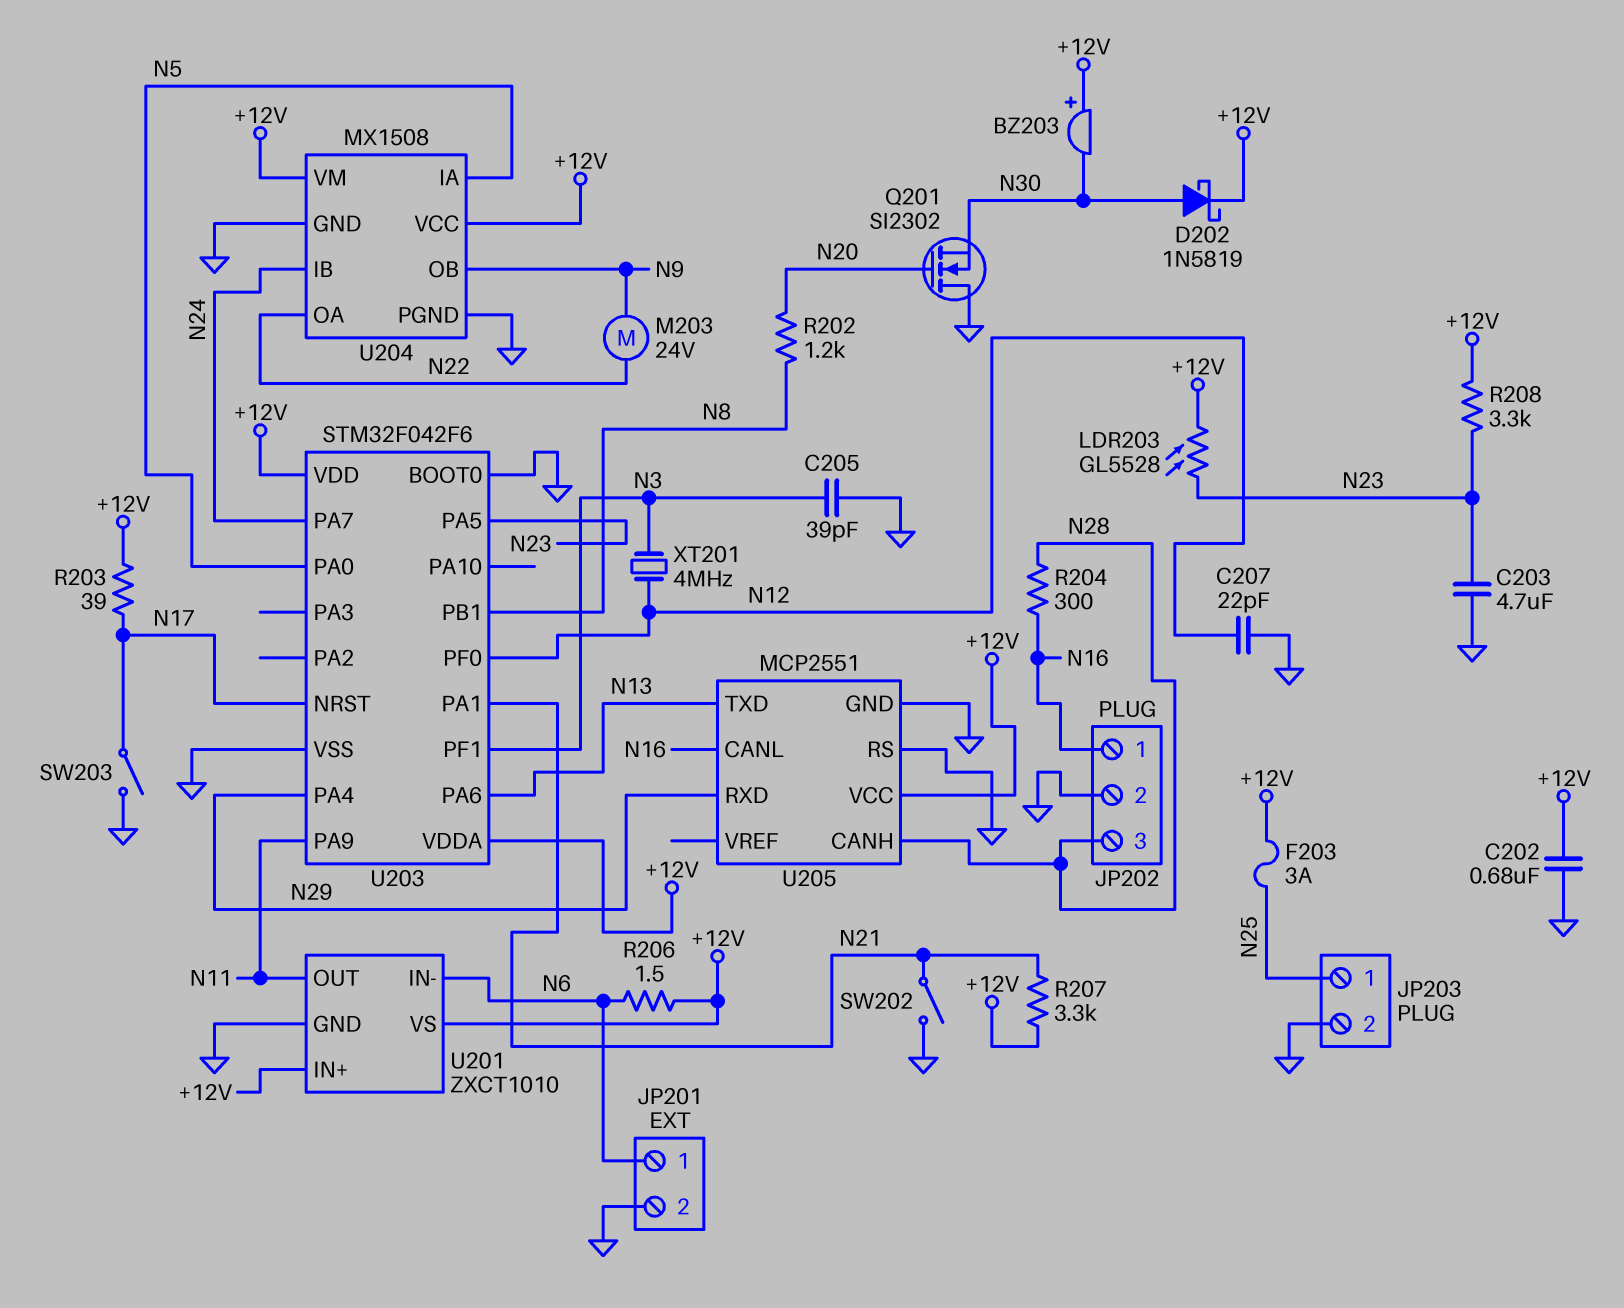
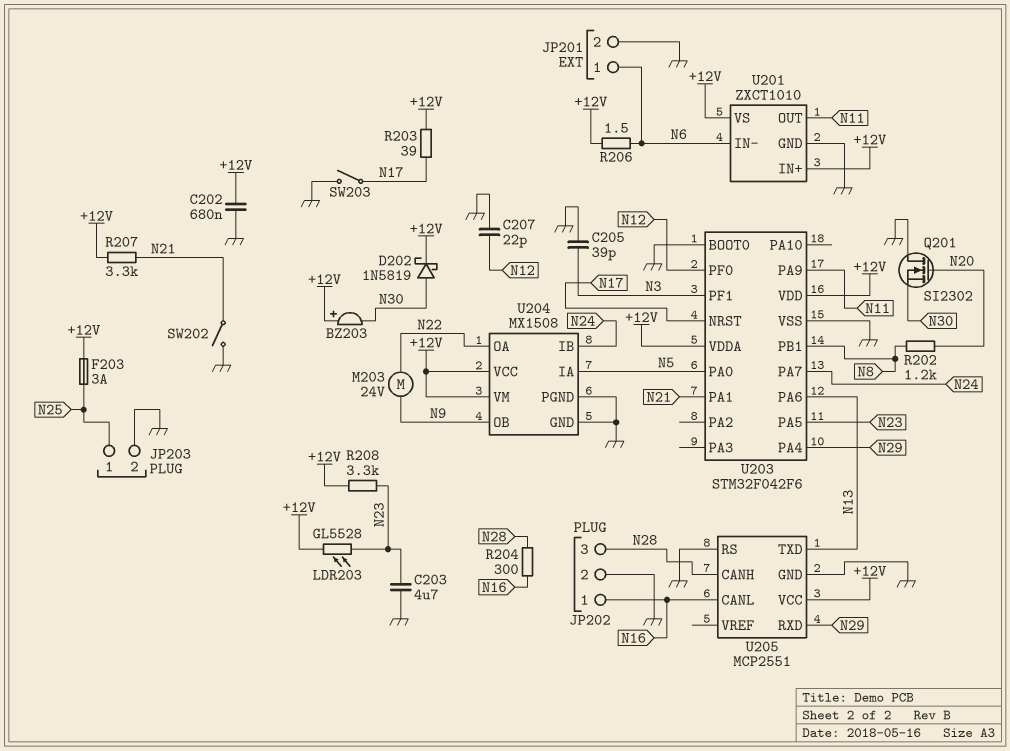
XT201: 4MHz (N3, N12) -> none

